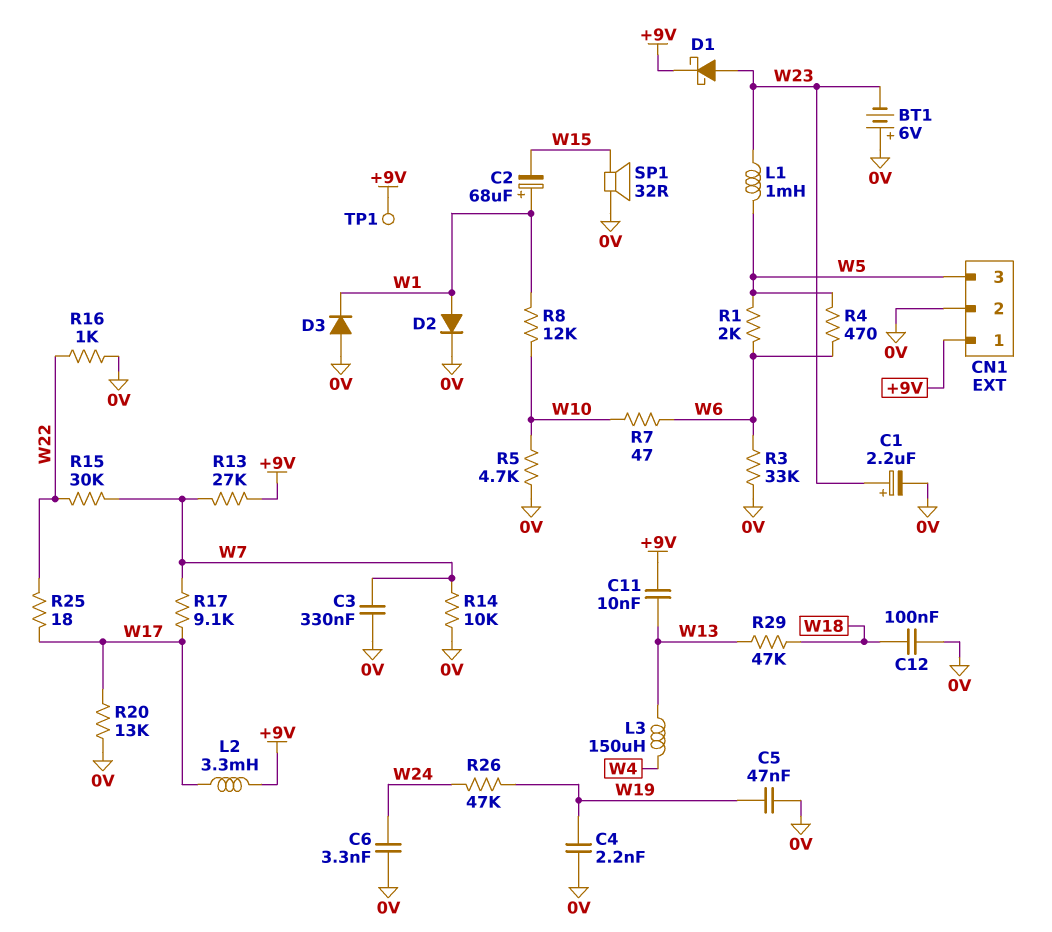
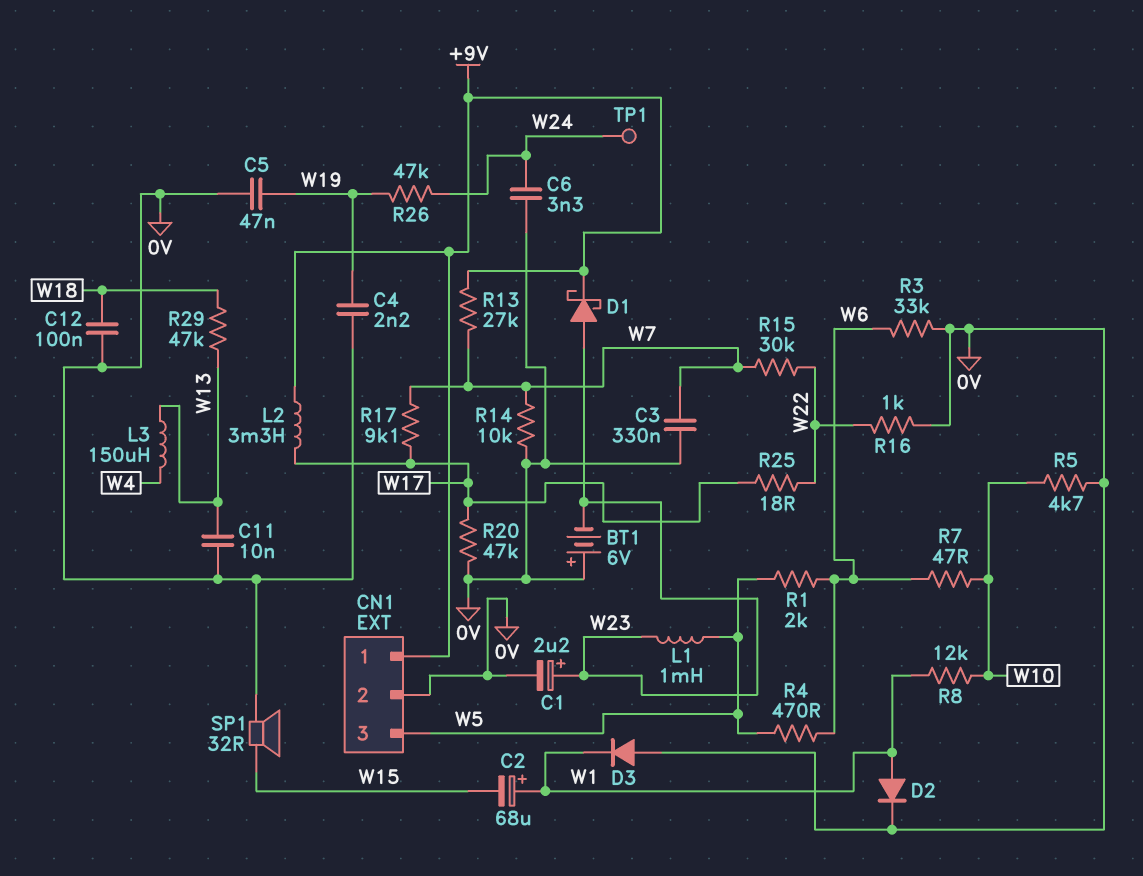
C11: 10nF (+9V, W13) -> 10nF (0V, W13)
R20: 13k (0V, W17) -> 47k (0V, W17)
TP1: test point (+9V) -> test point (W24)

